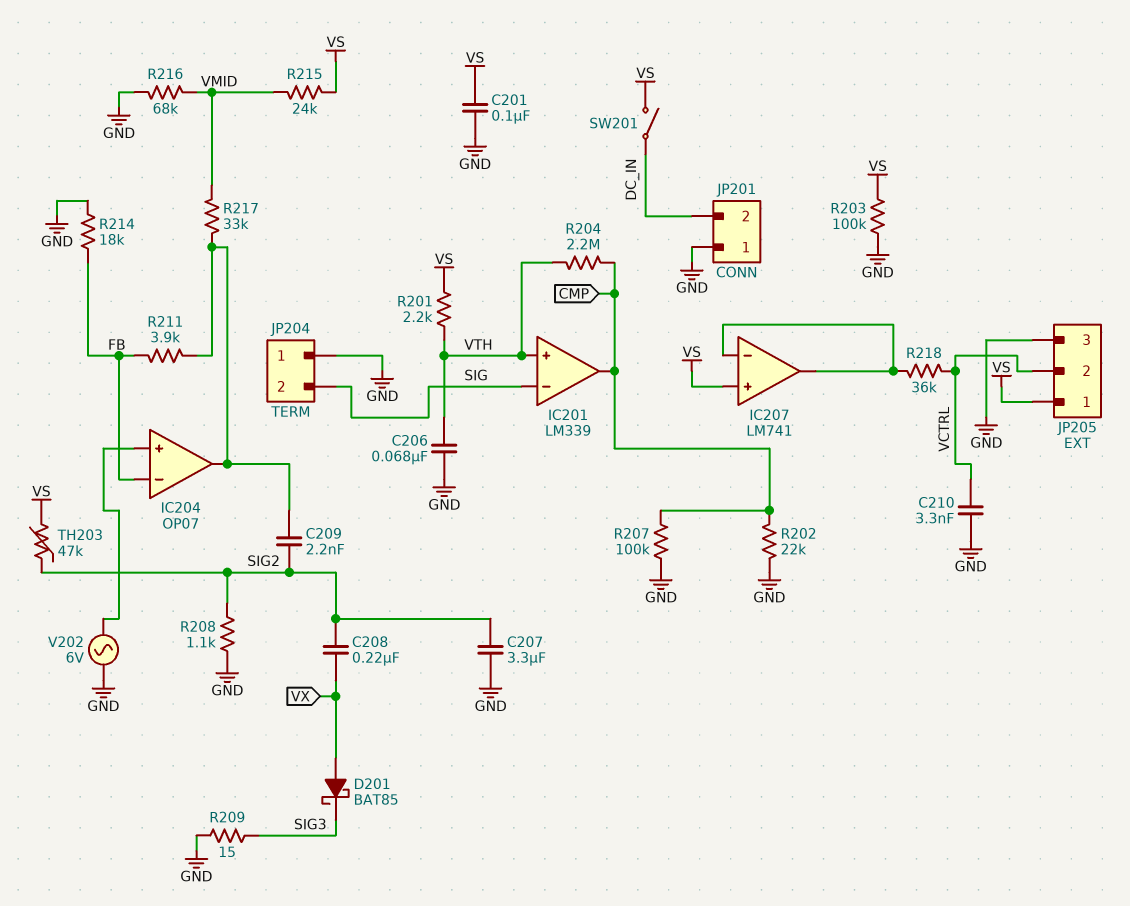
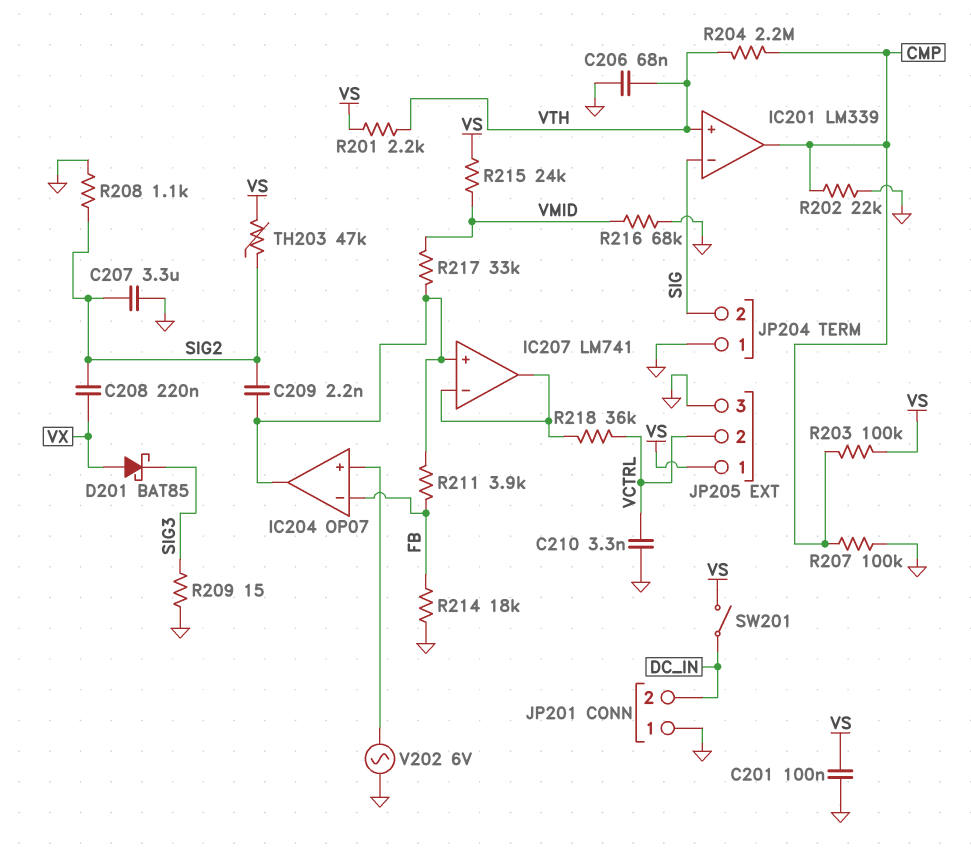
IC207 pin in+: VS -> IC204/out
R203: 100k (GND, VS) -> 100k (CMP, VS)

